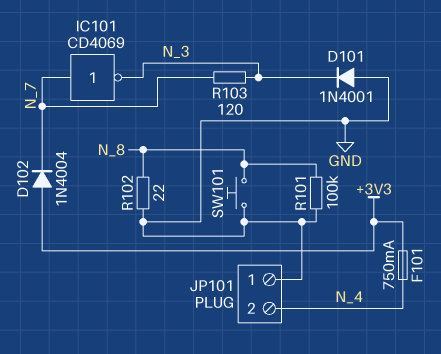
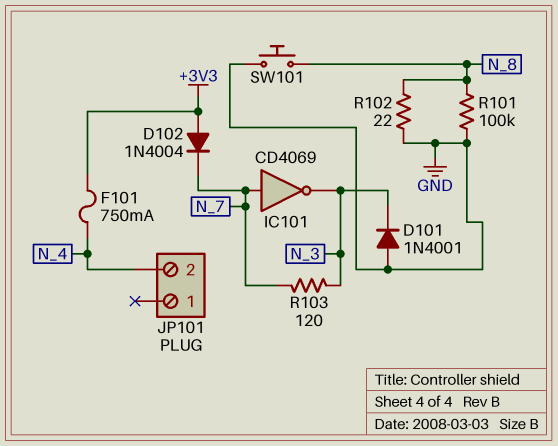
JP101 pin 1: GND -> none

